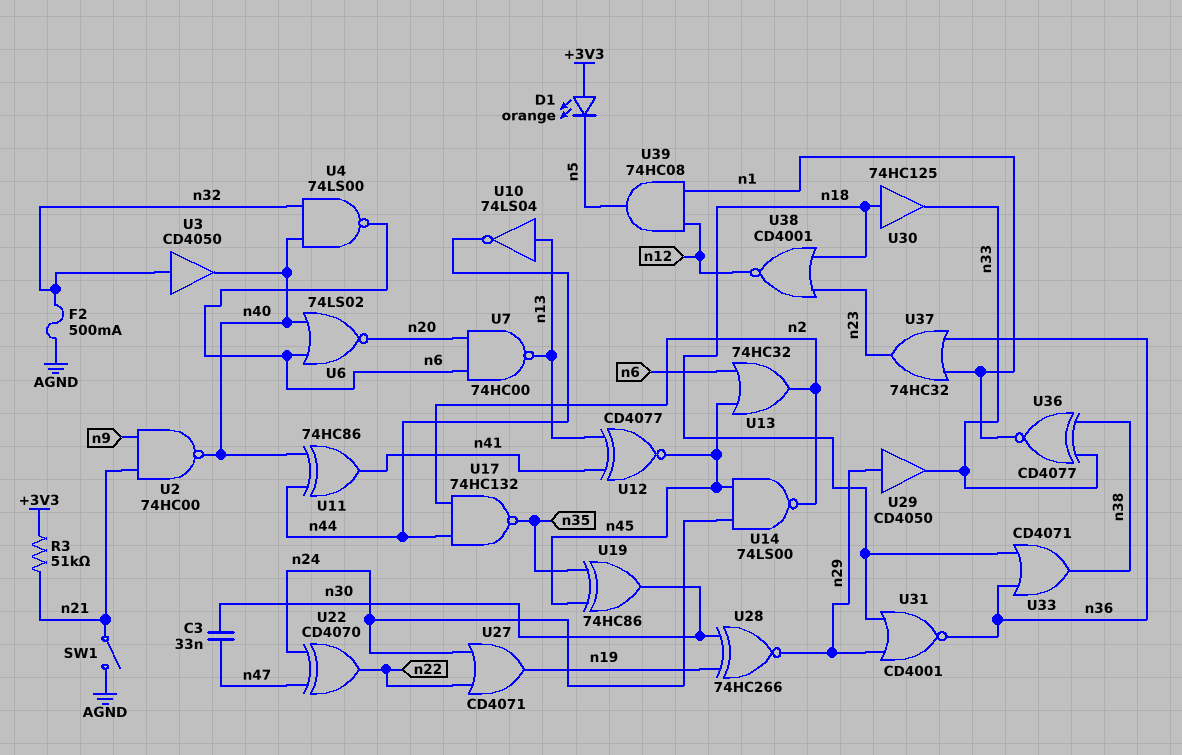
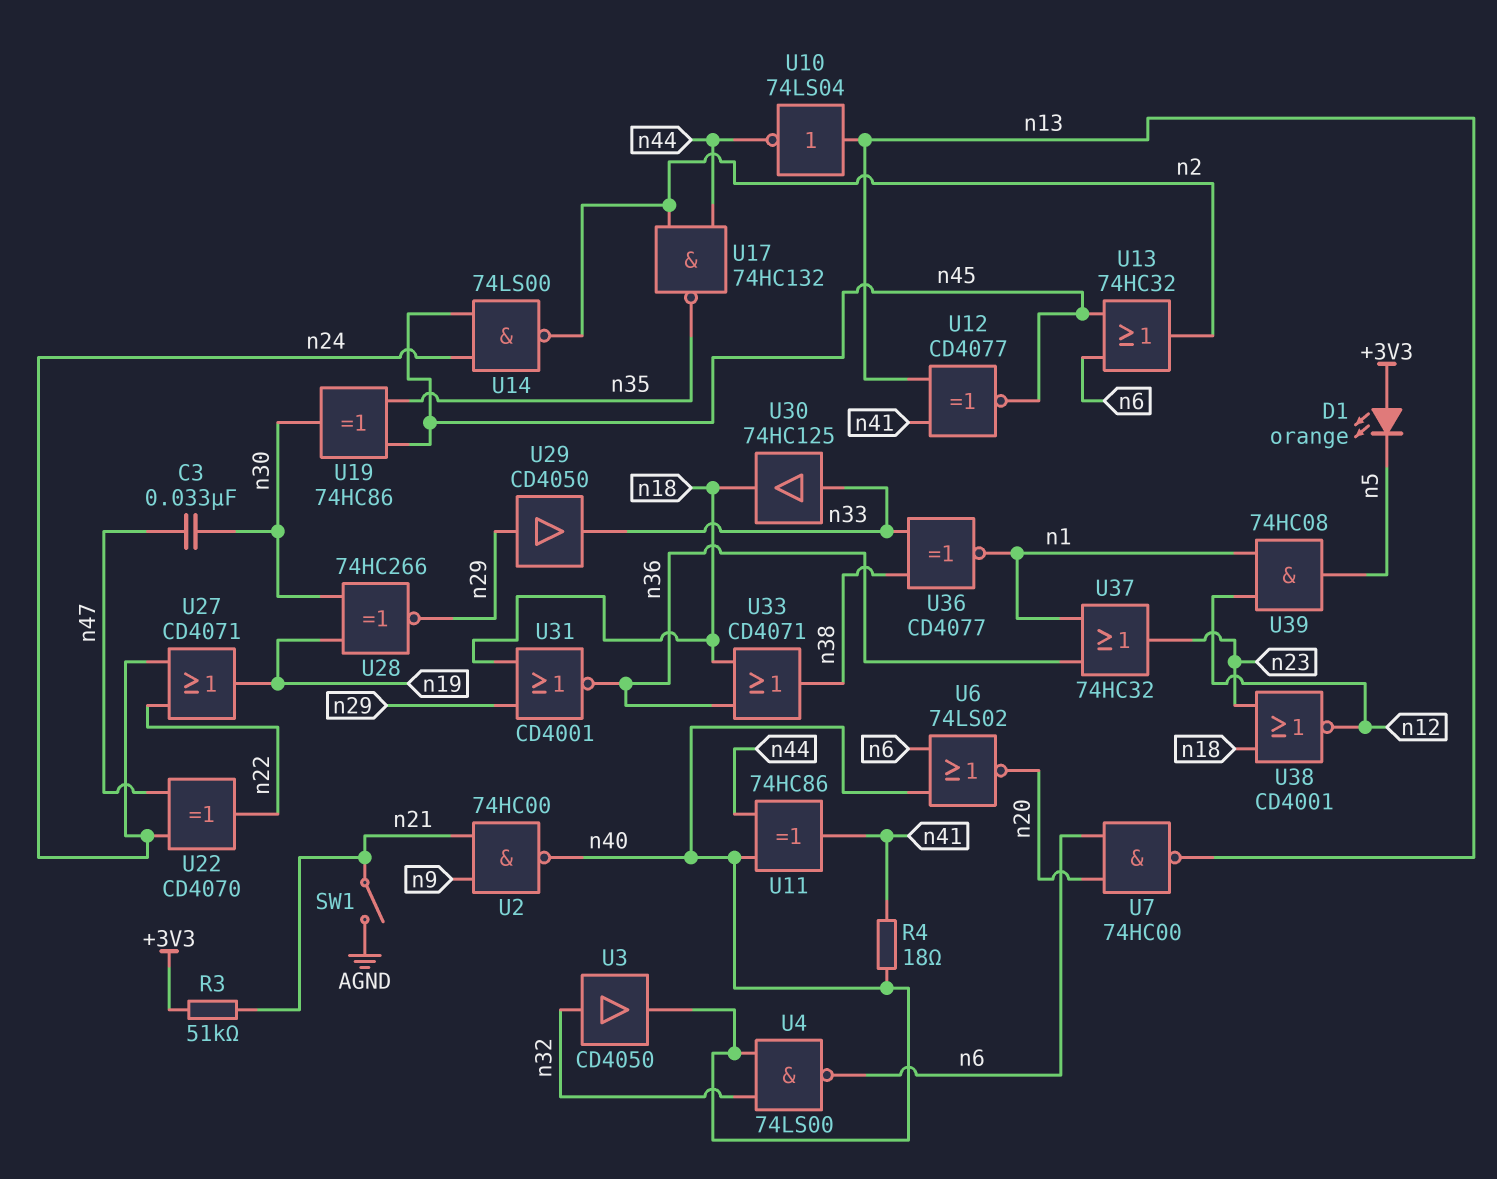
F2: 500mA (AGND, n32) -> none
R4: none -> 18 (n40, n41)
U30: buffer 74HC125 (in n18, out n33) -> buffer 74HC125 (in n33, out n18)

